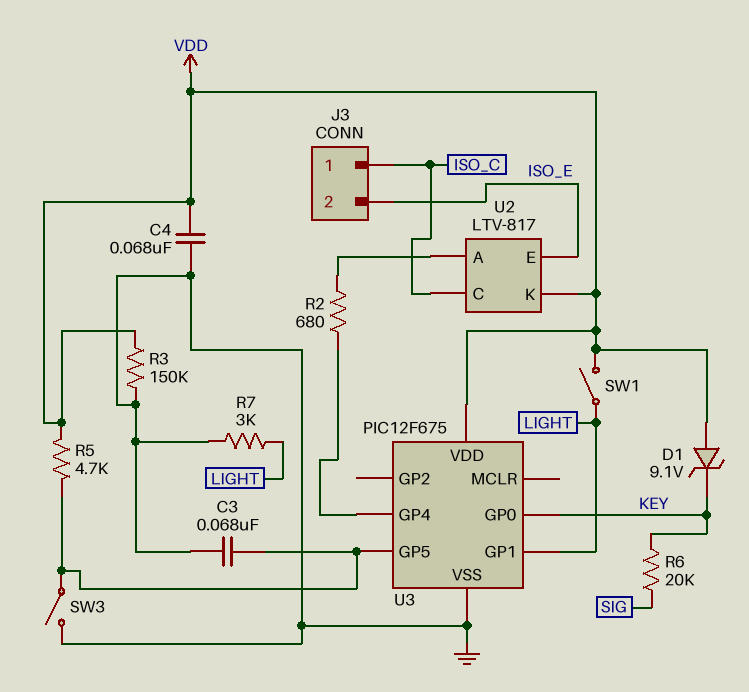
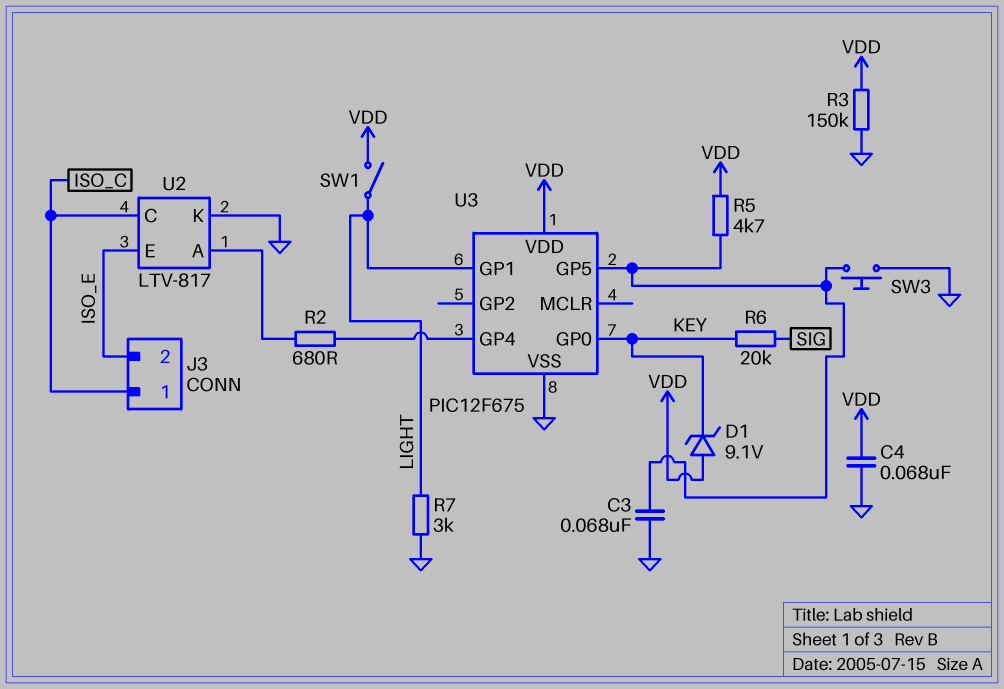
SW3: switch (GND, U3/GP5) -> button (GND, U3/GP5)
U2 pin K: VDD -> GND

